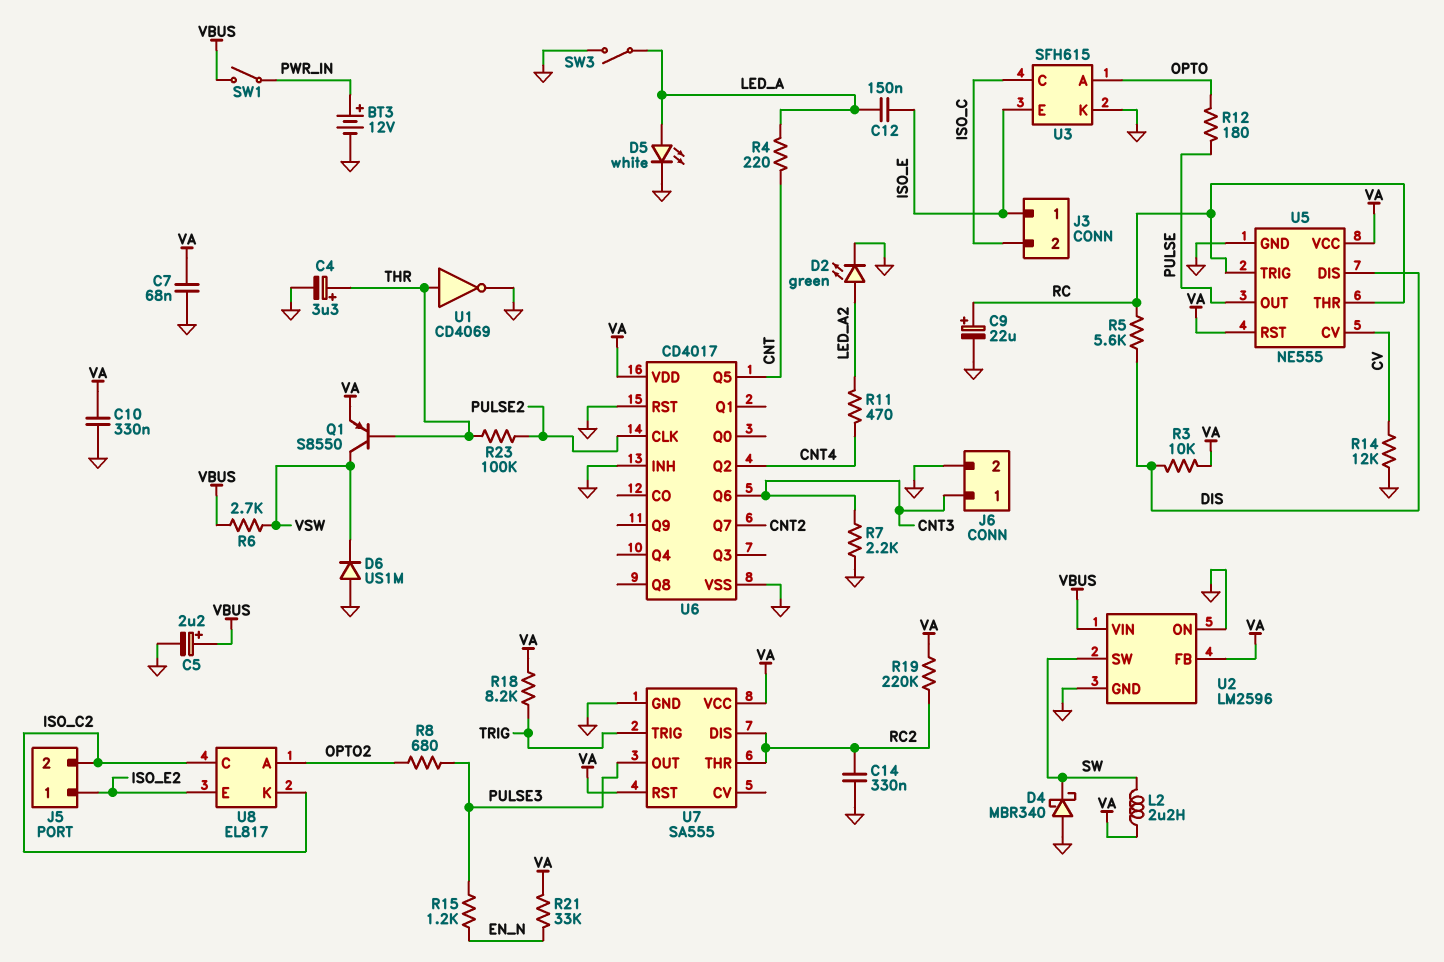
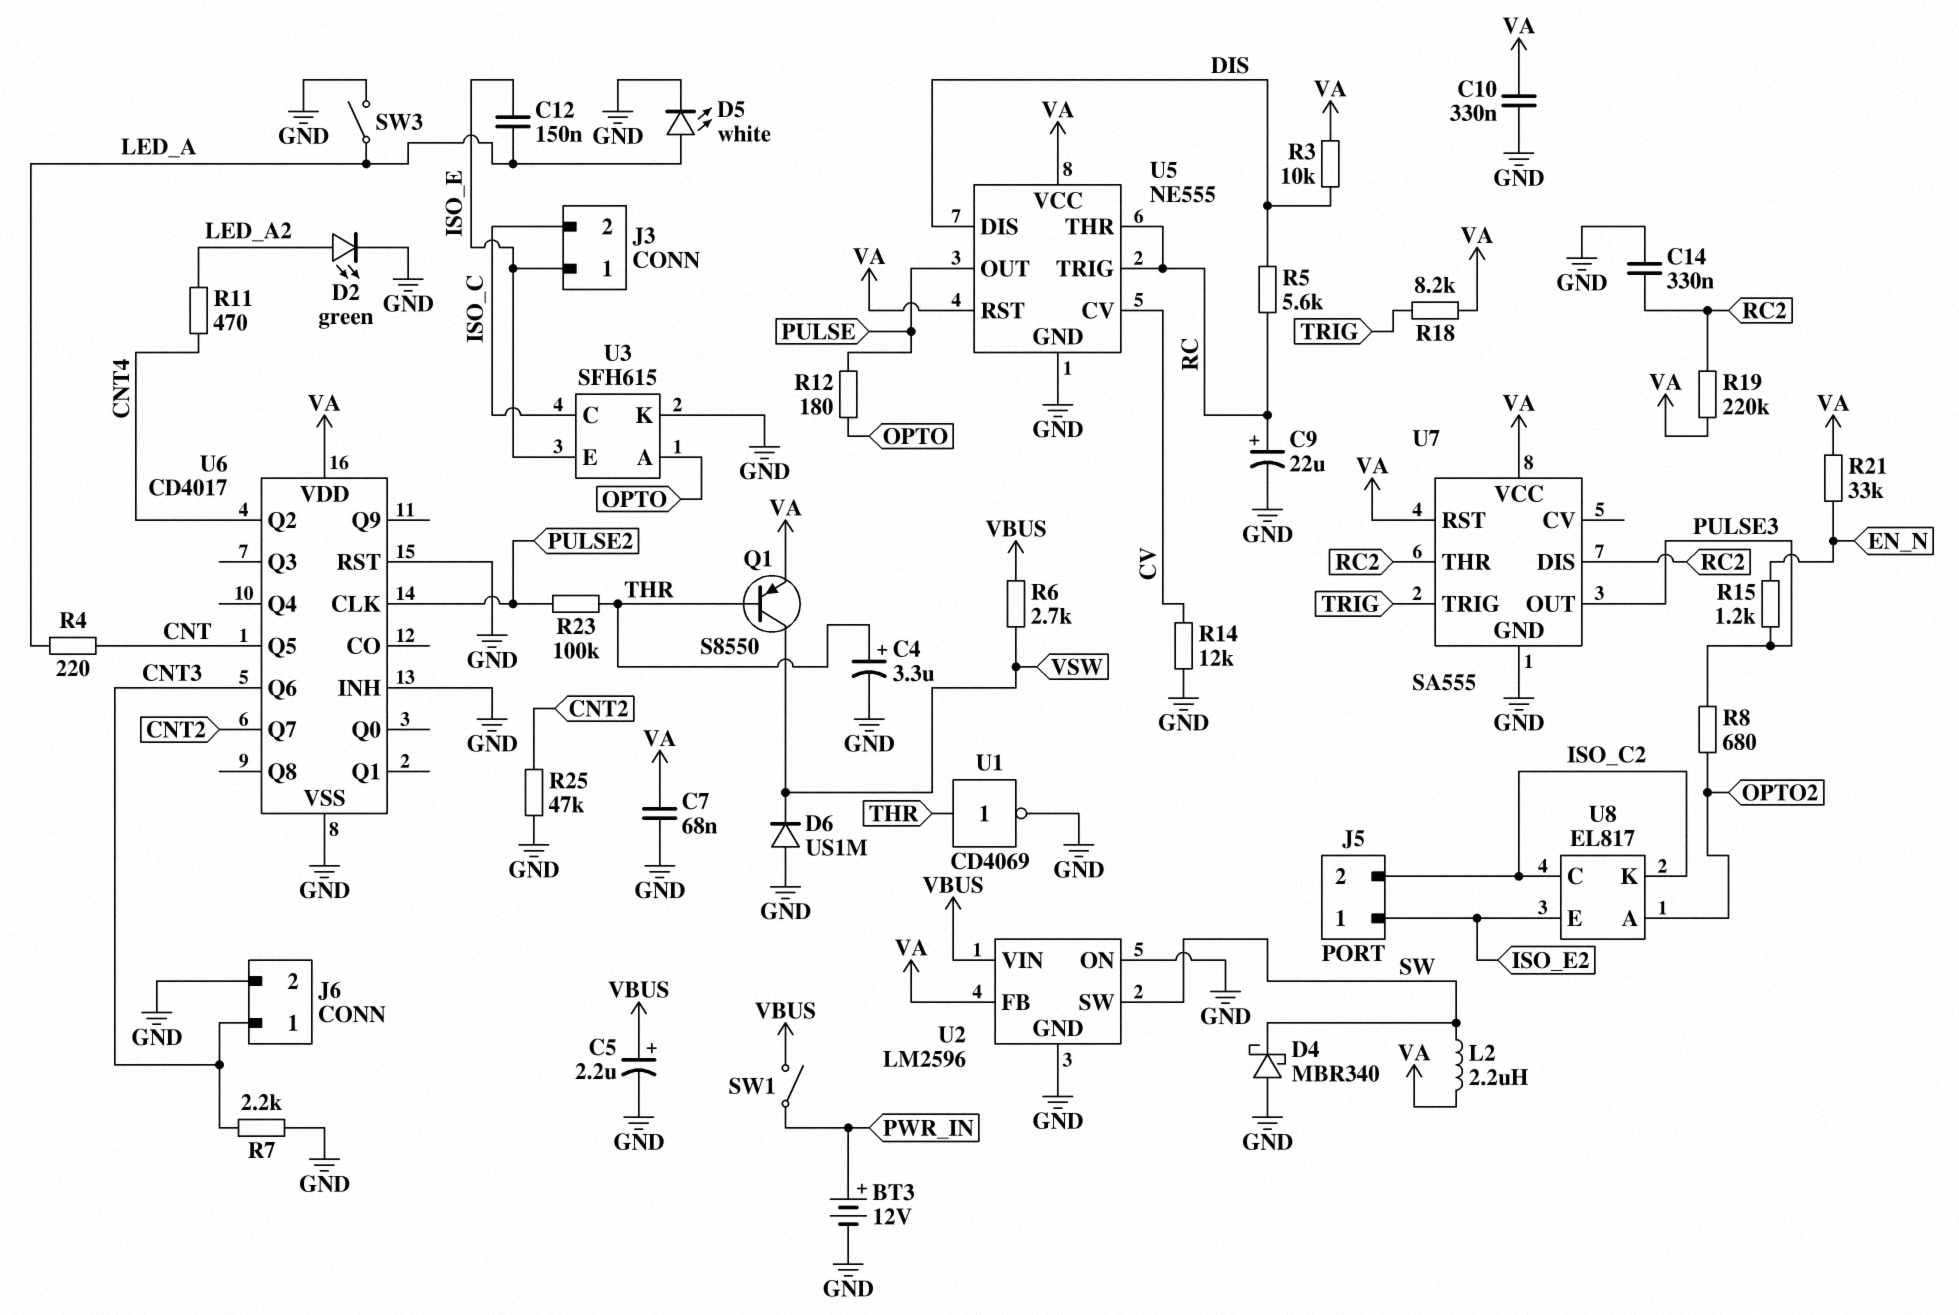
R25: none -> 47k (CNT2, GND)

